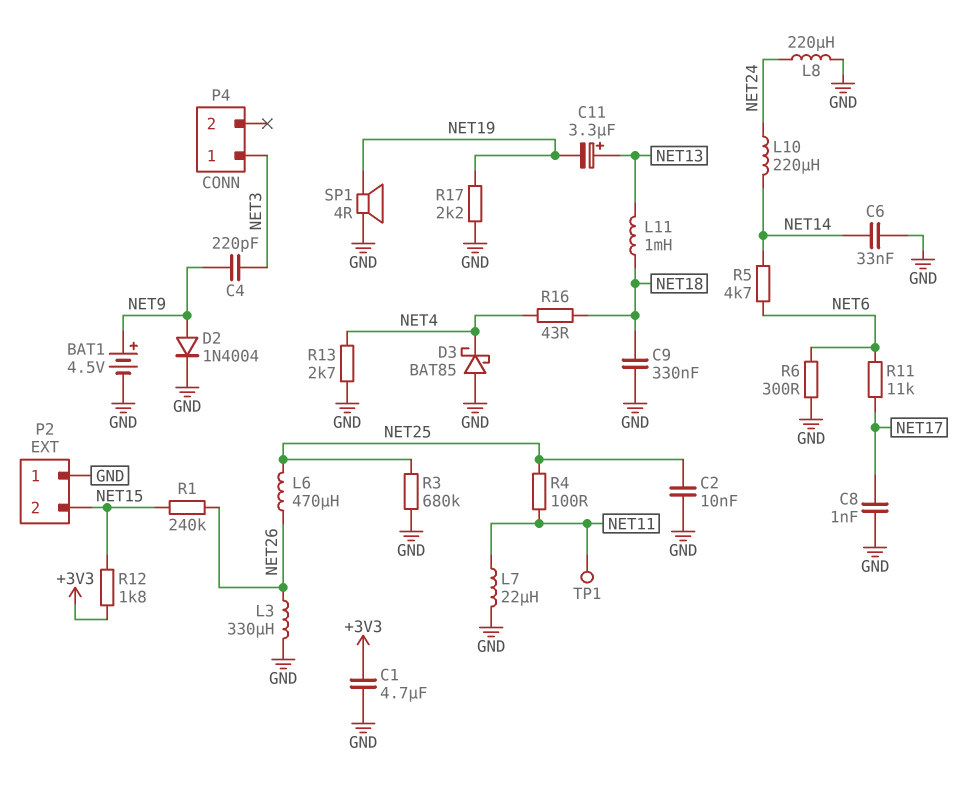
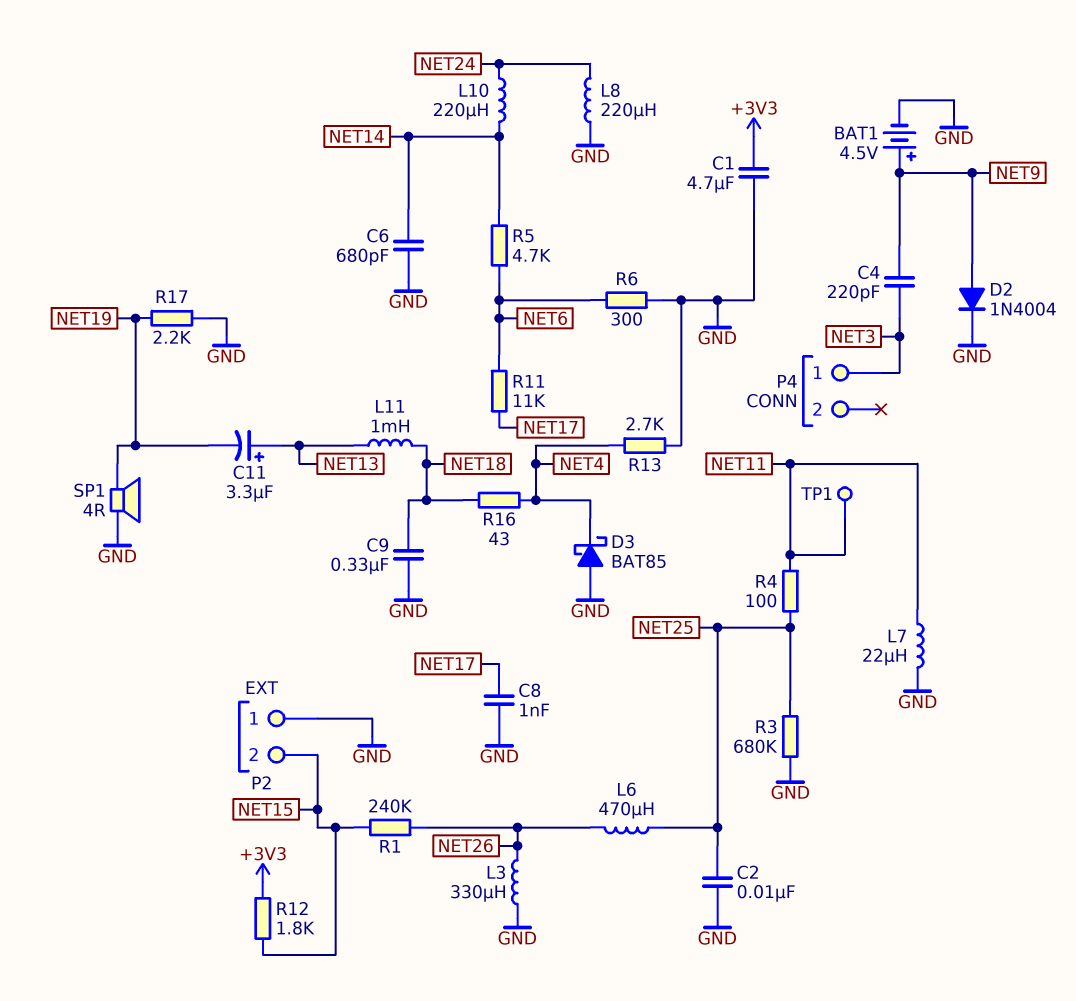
C6: 33nF (GND, NET14) -> 680pF (GND, NET14)

